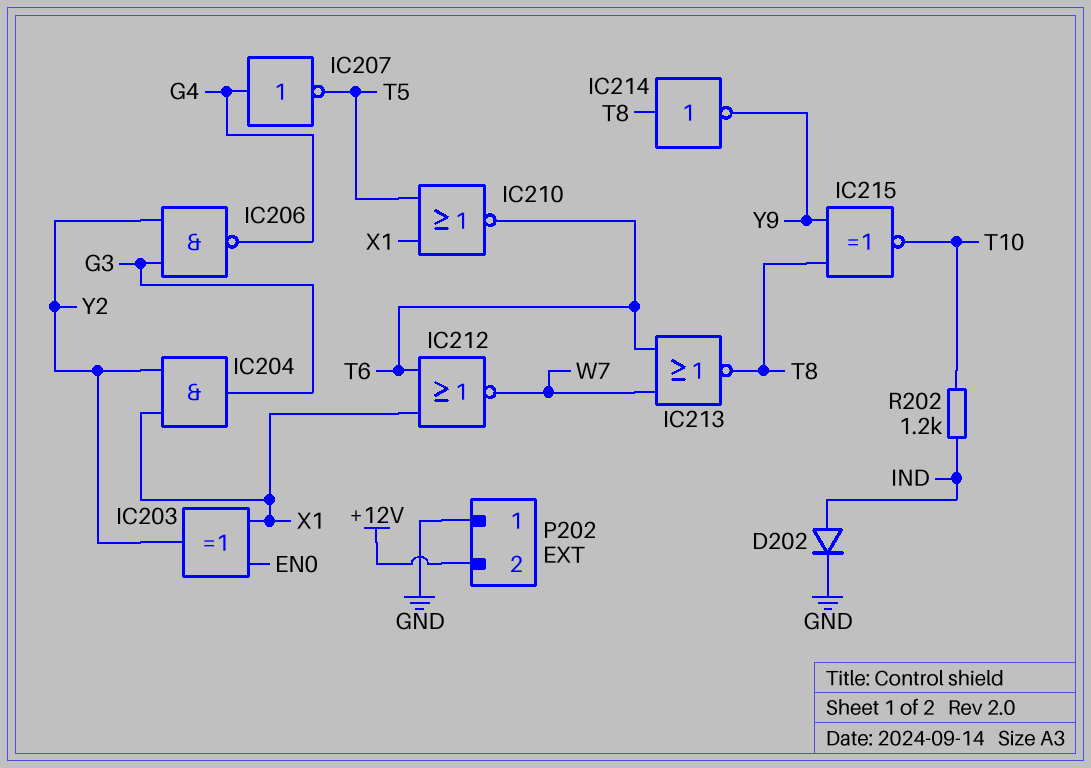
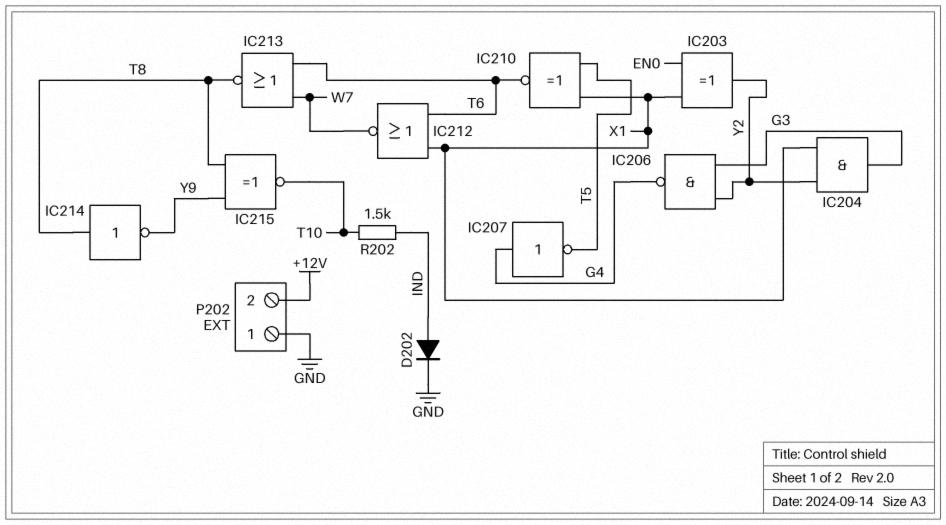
IC210: NOR (in T5, in X1, out T6) -> XNOR (in T5, in X1, out T6)
R202: 1.2k (IND, T10) -> 1.5k (IND, T10)

